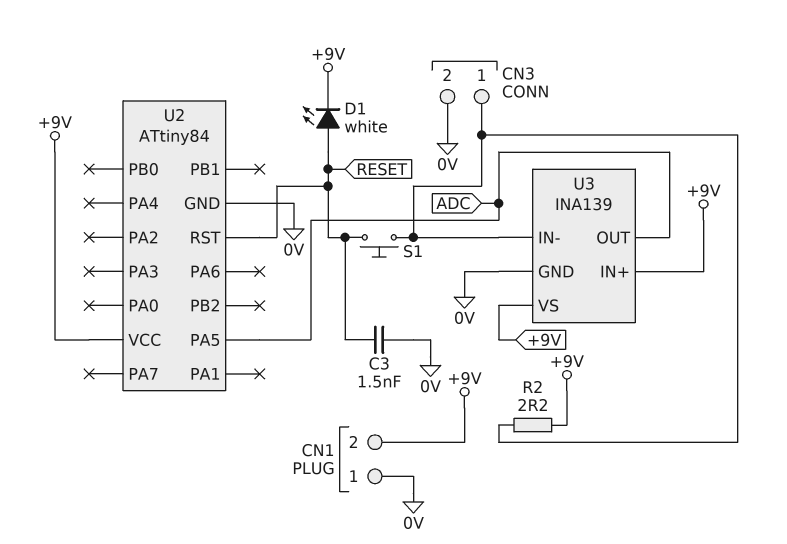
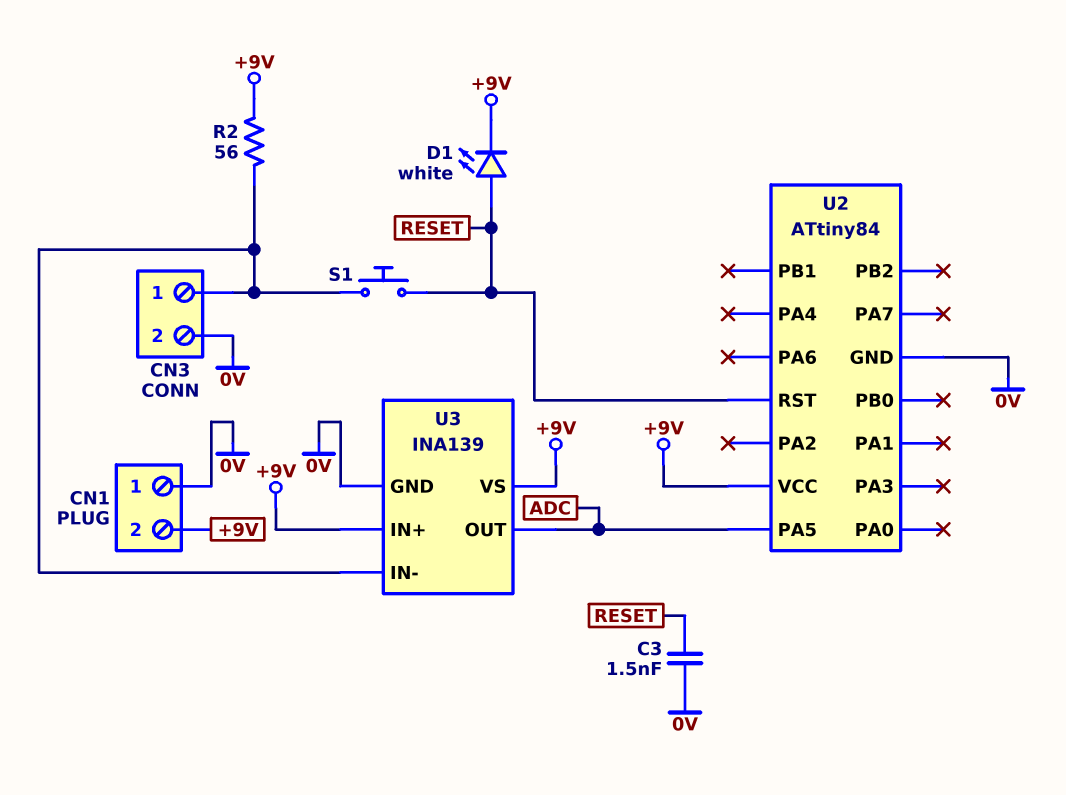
R2: 2.2 (+9V, CN3/1) -> 56 (+9V, CN3/1)

